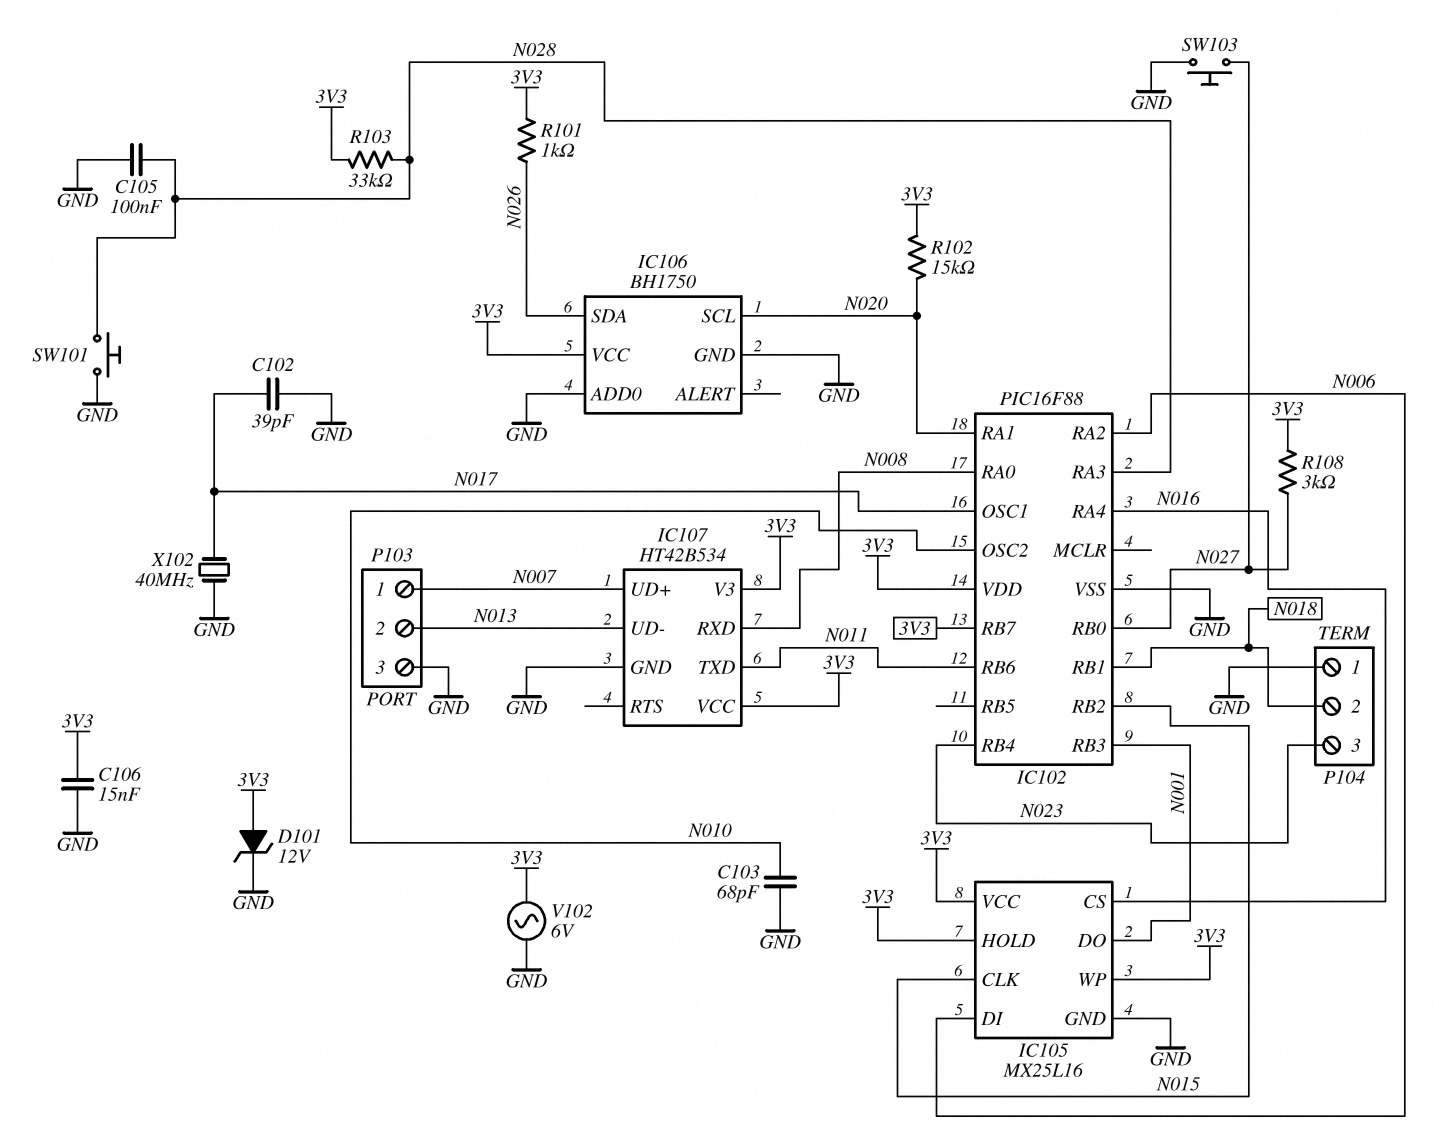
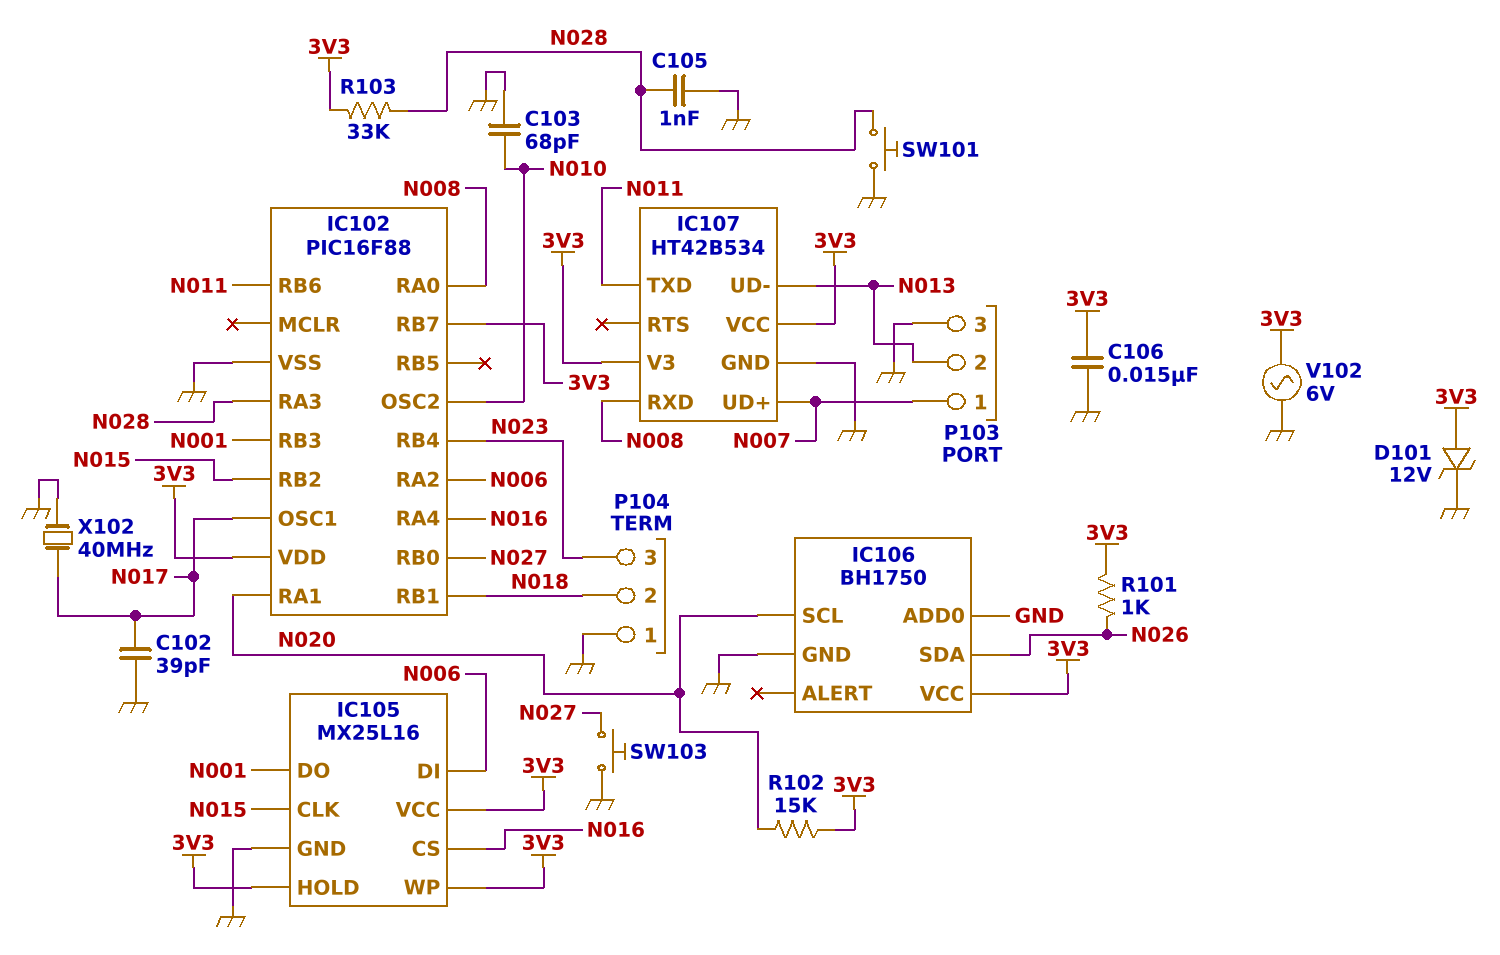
C105: 100nF (GND, N028) -> 1nF (GND, N028)
R108: 3k (3V3, N027) -> none

